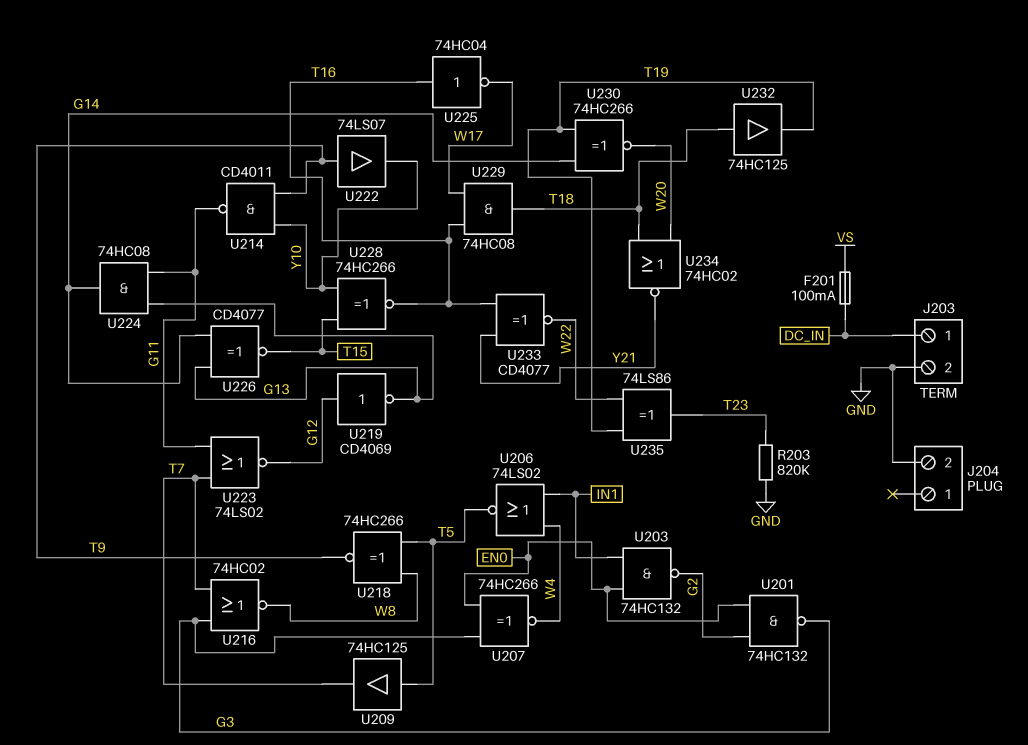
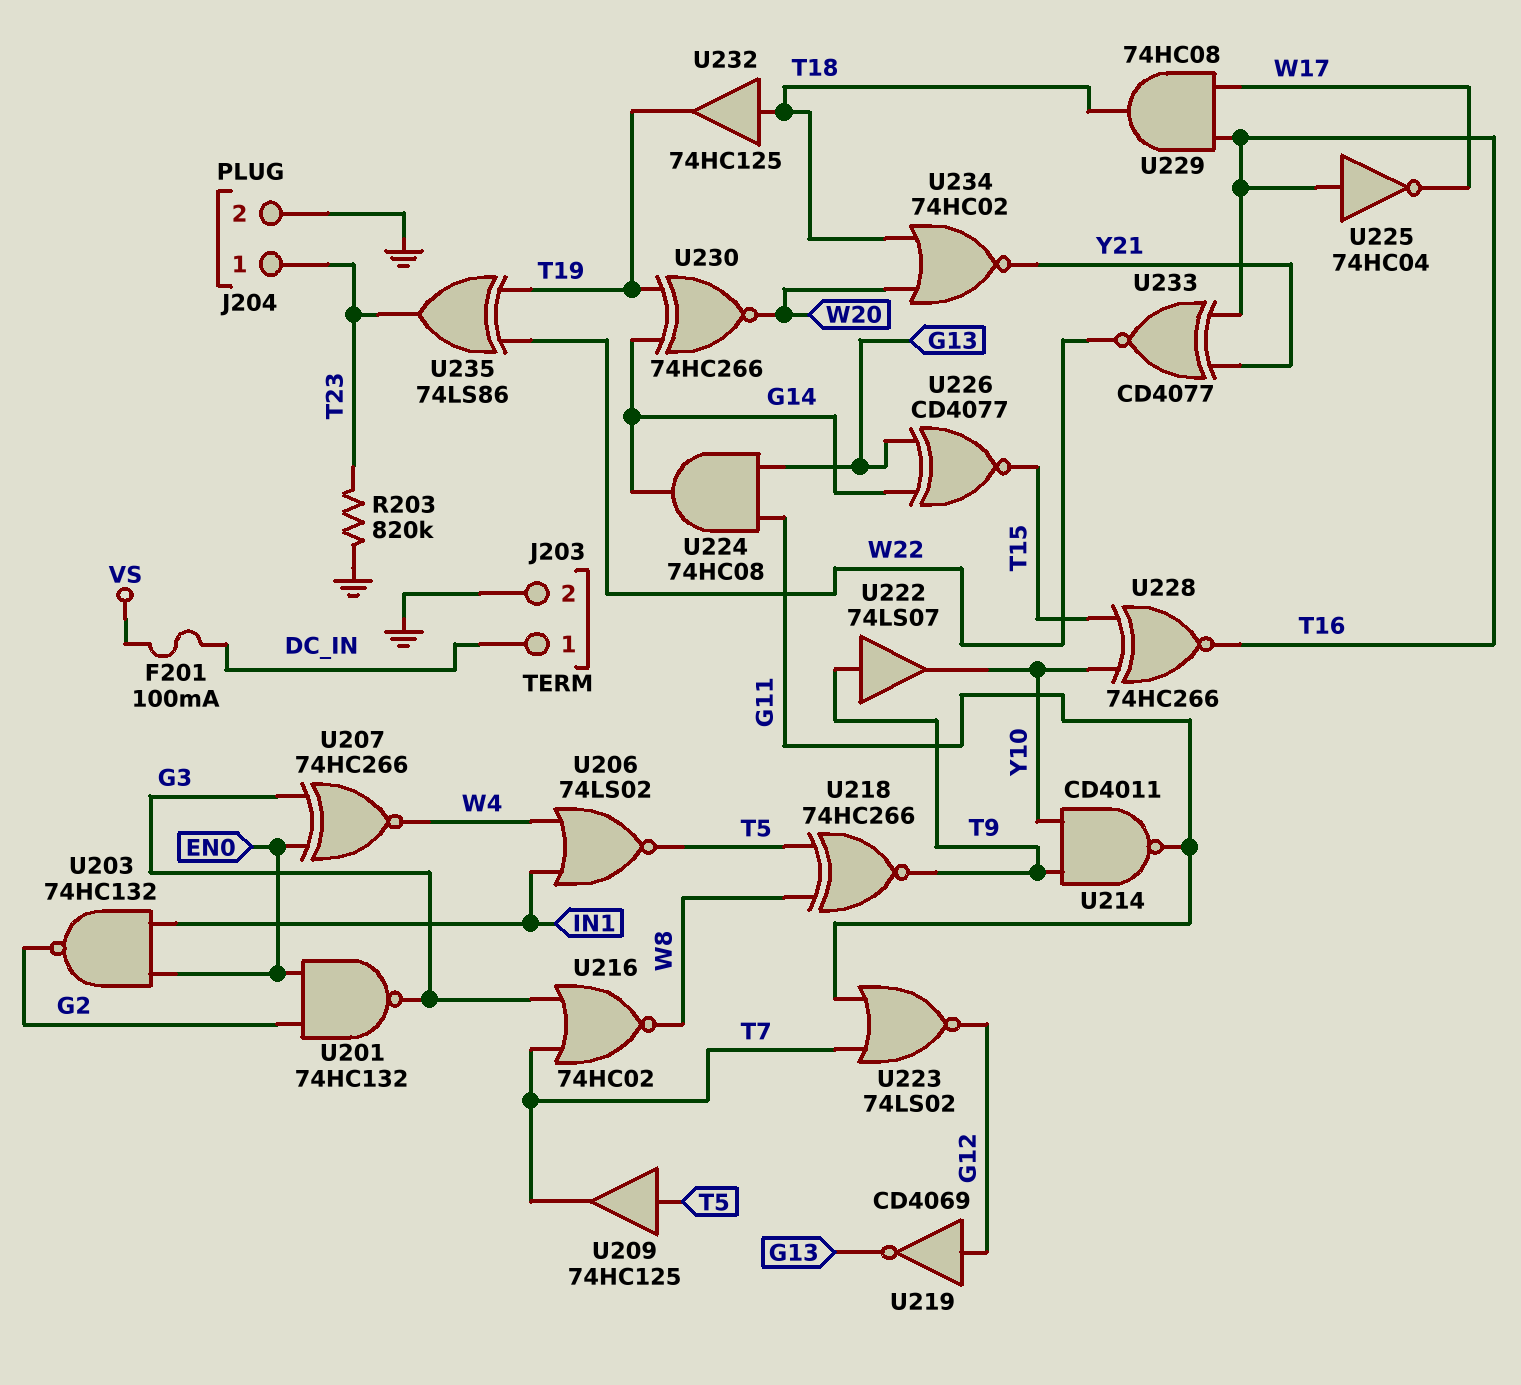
J204 pin 1: none -> T23

